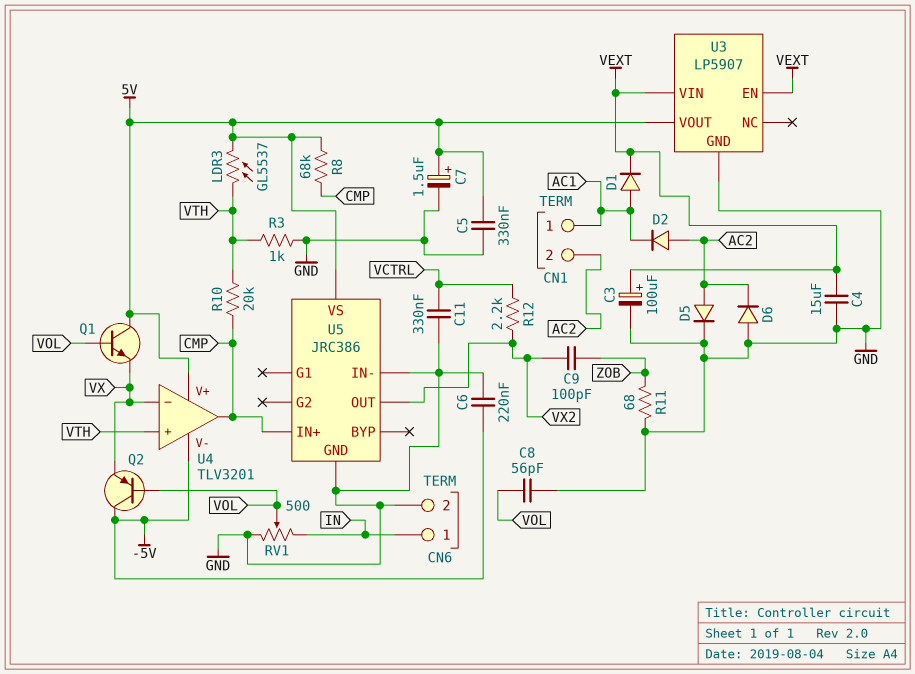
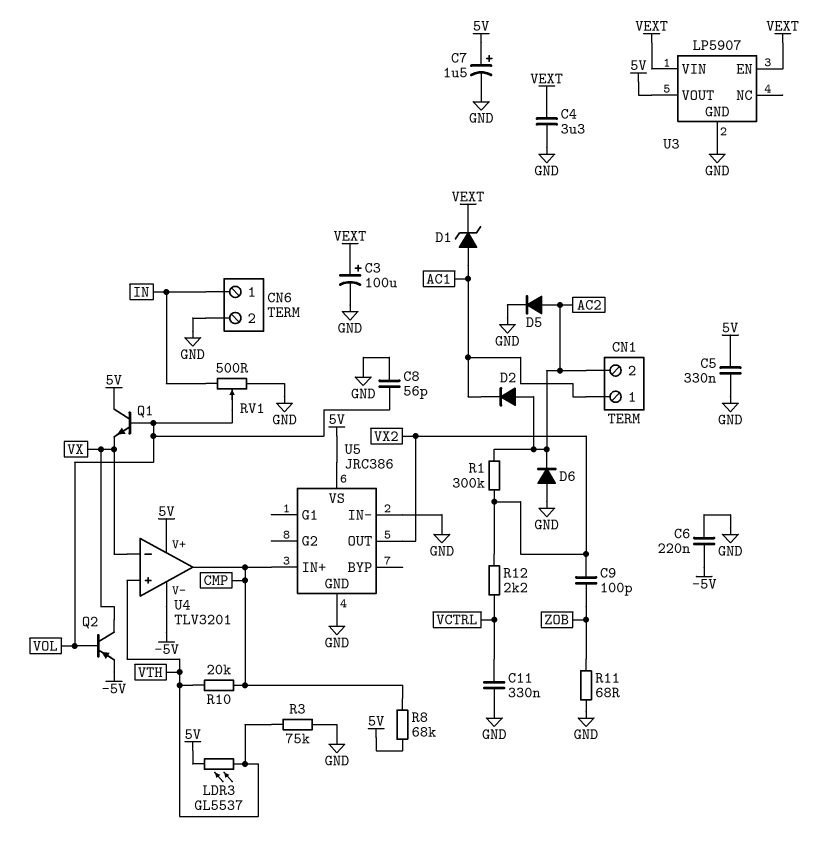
C4: 15uF (GND, VEXT) -> 3.3uF (GND, VEXT)
D1: diode (A AC1, K VEXT) -> zener (A AC1, K VEXT)
Q2: PNP (B VOL, C -5V, E VX) -> PNP (B VOL, C VX, E -5V)
R1: none -> 300k (AC2, VX2)
R3: 1k (GND, VTH) -> 75k (GND, VTH)

